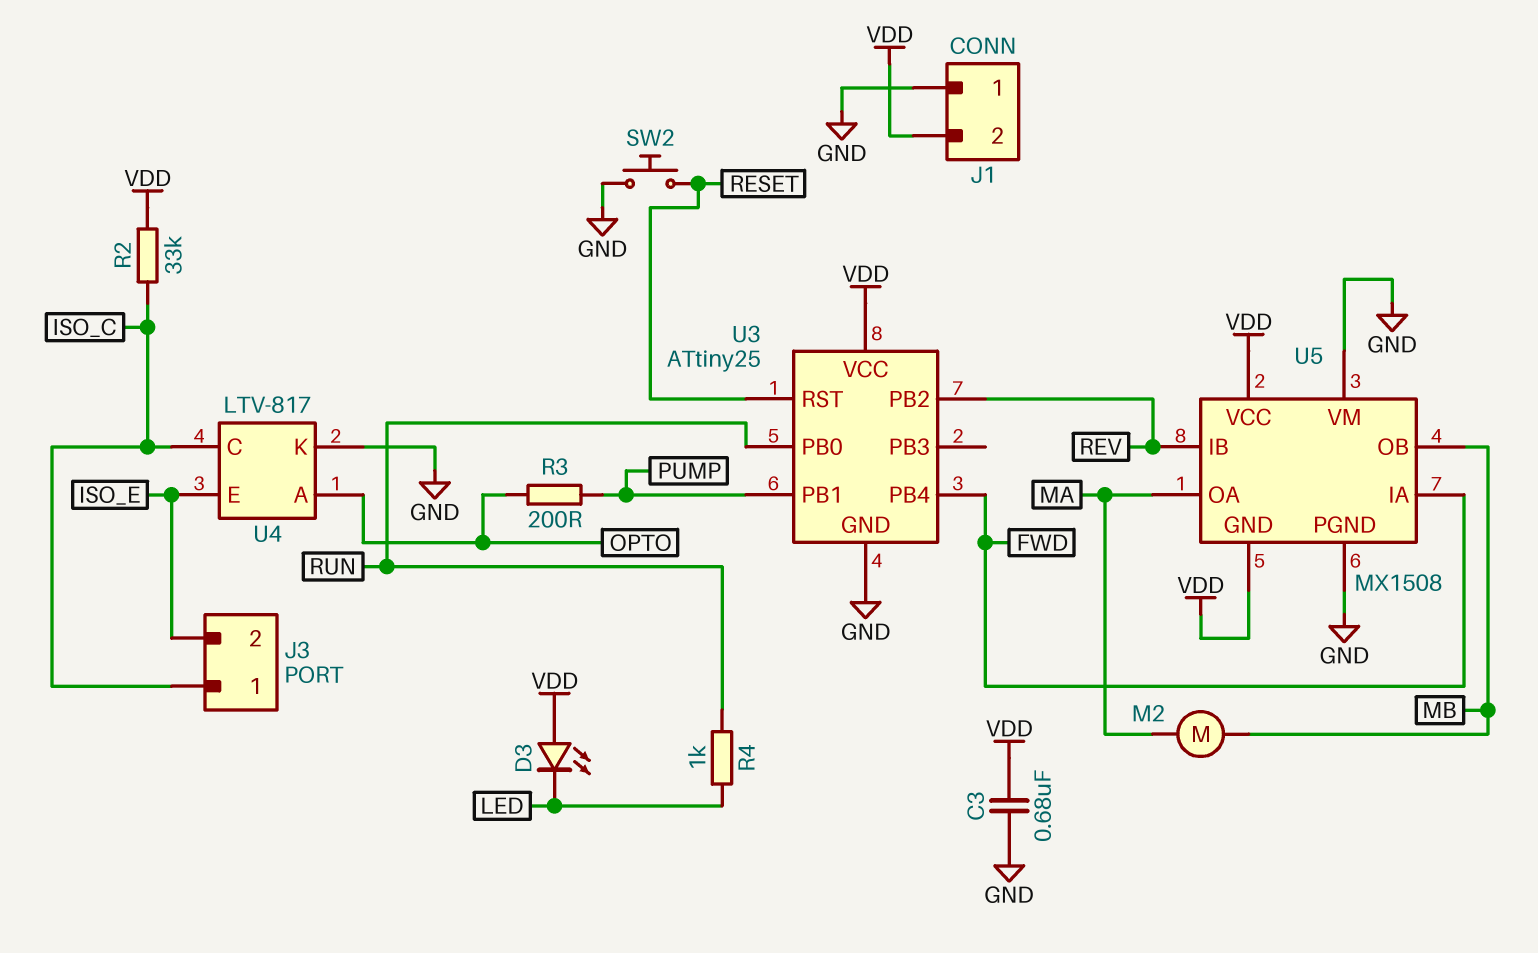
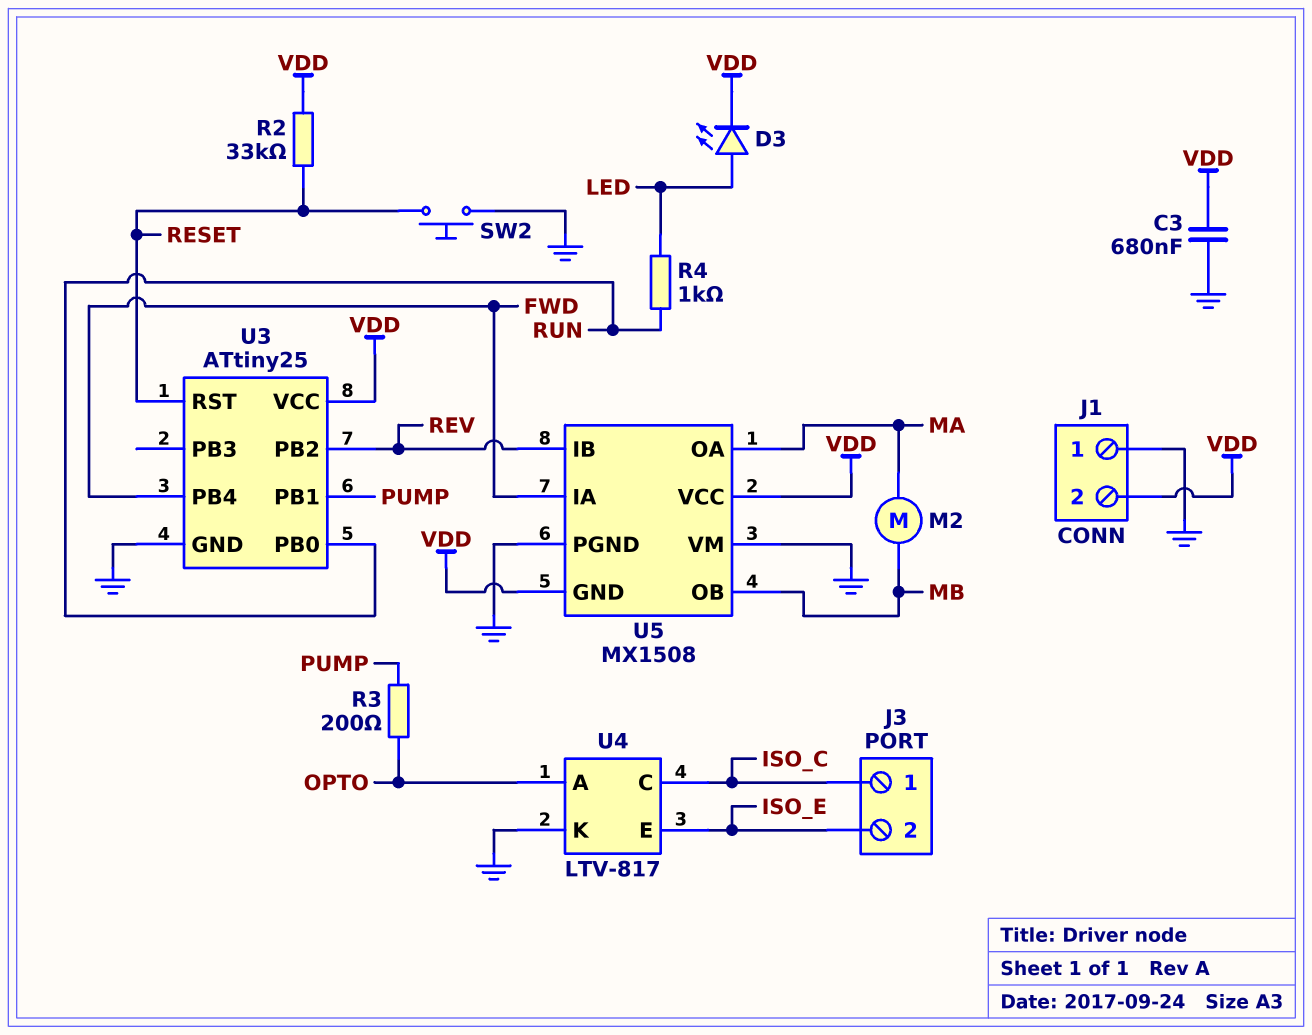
D3: LED (A VDD, K LED) -> LED (A LED, K VDD)
R2: 33k (ISO_C, VDD) -> 33k (RESET, VDD)

